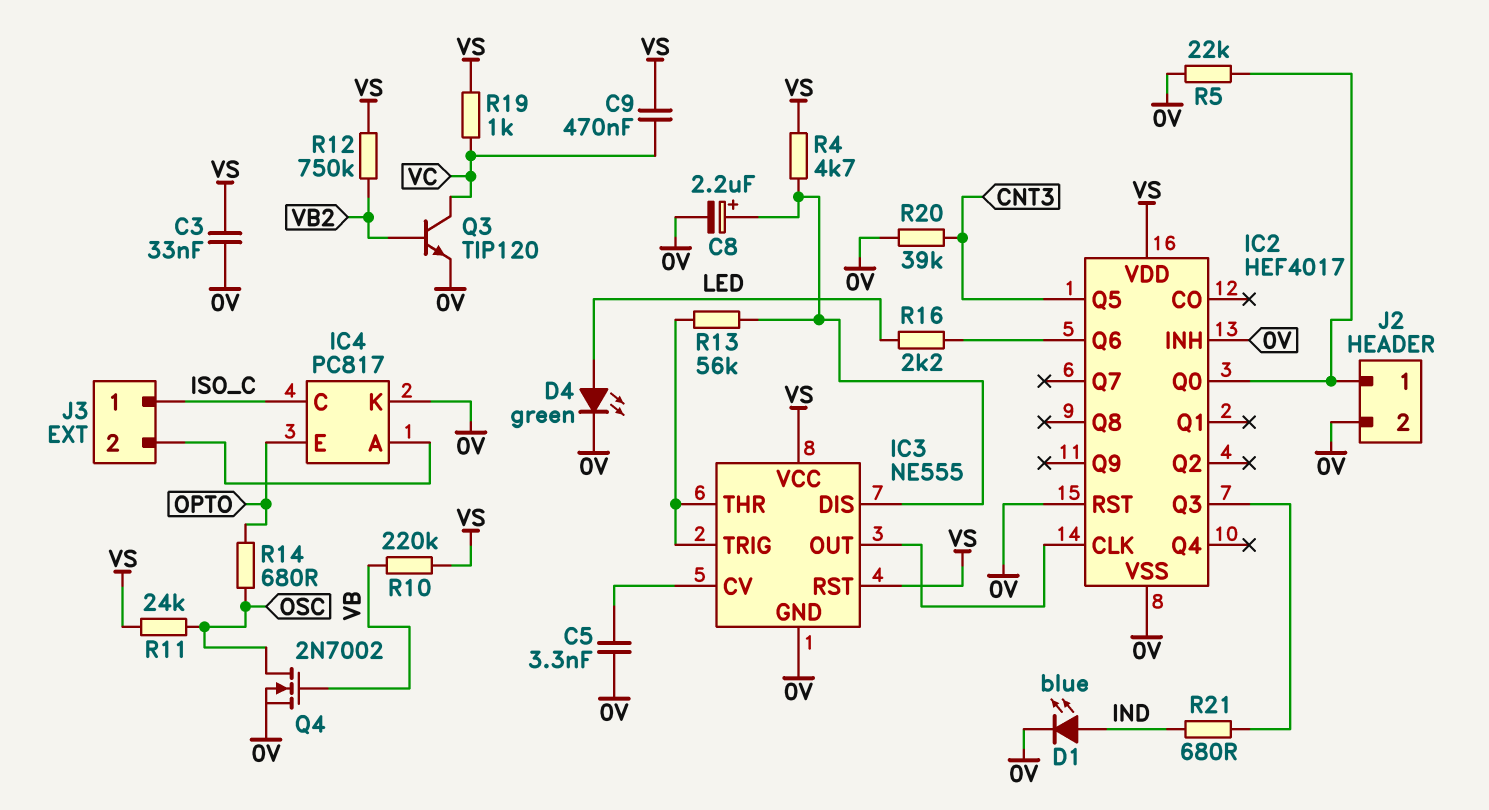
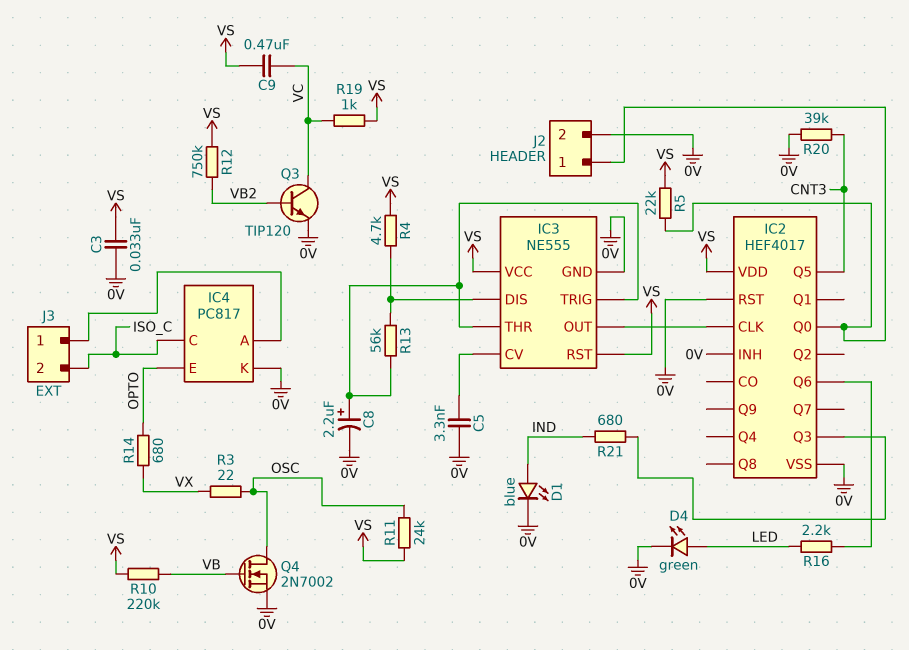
C8: 2.2uF (plus IC3/DIS, minus 0V) -> 2.2uF (plus IC3/THR, minus 0V)
J3 pin 1: ISO_C -> IC4/A
J3 pin 2: IC4/A -> ISO_C
R3: none -> 22 (OSC, VX)
R5: 22k (0V, IC2/Q0) -> 22k (IC2/Q0, VS)
R14: 680 (OPTO, OSC) -> 680 (OPTO, VX)

